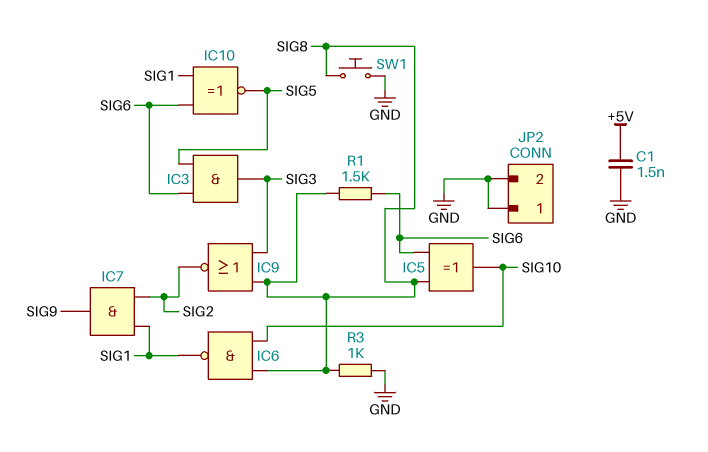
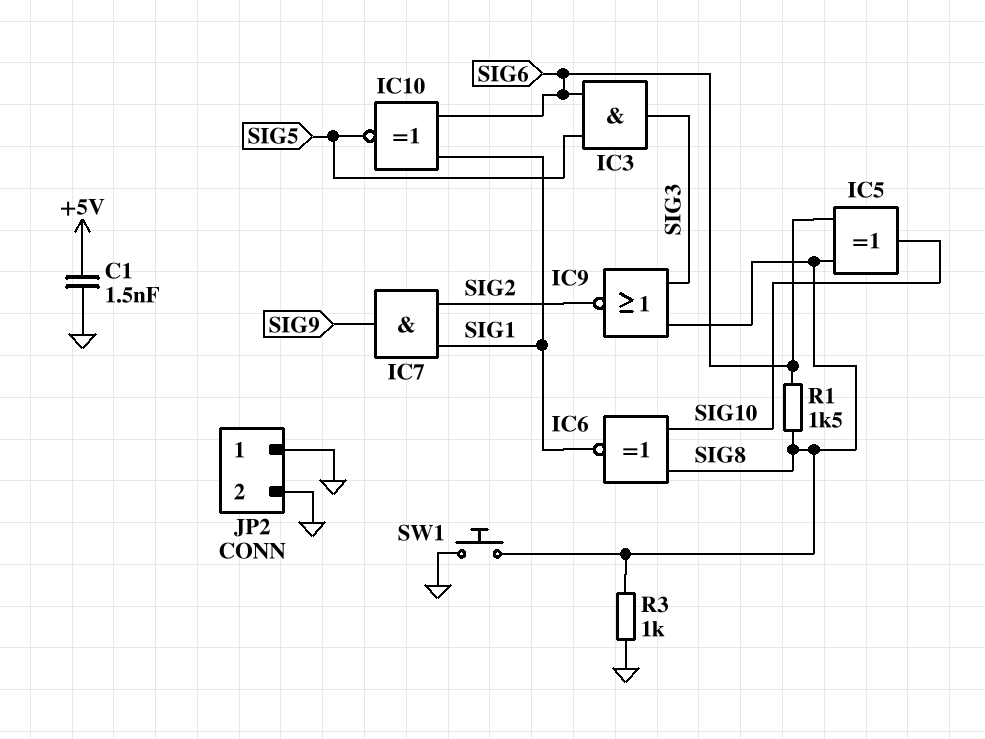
IC6: NAND (in SIG8, in SIG10, out SIG1) -> XNOR (in SIG8, in SIG10, out SIG1)

